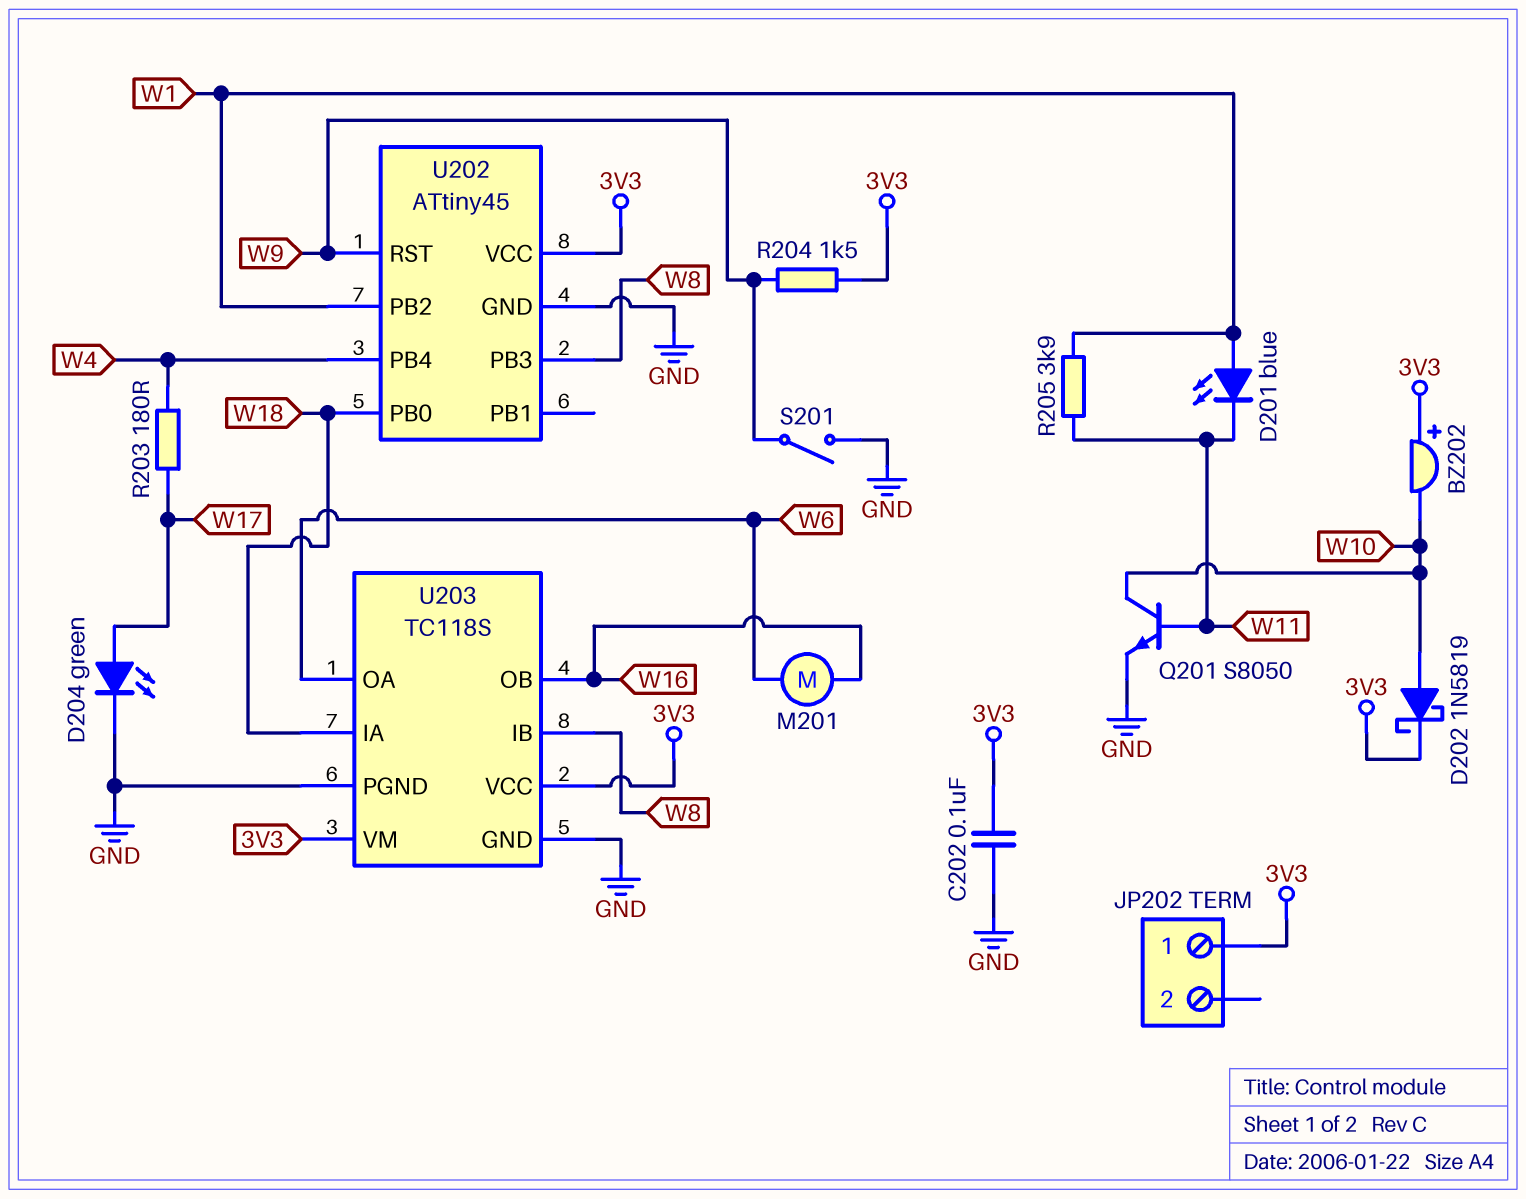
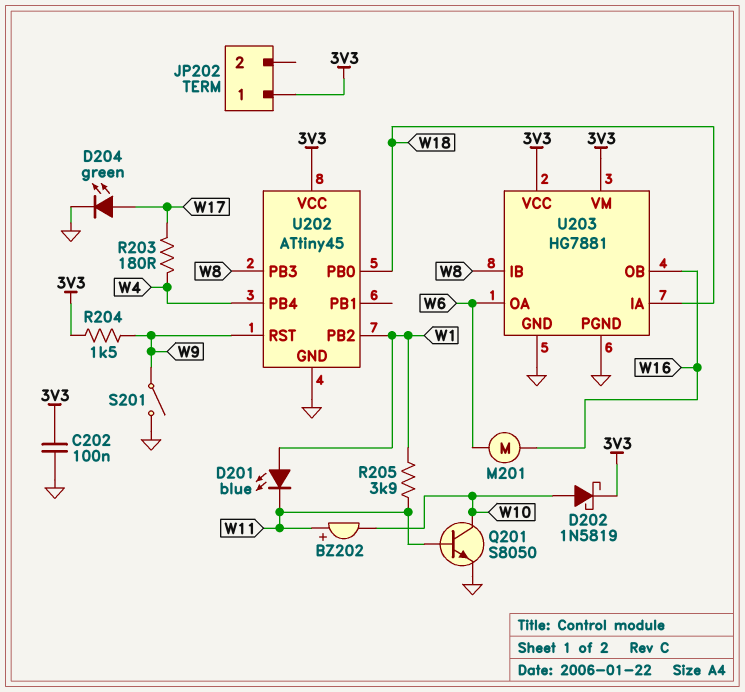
BZ202: buzzer (plus 3V3, minus W10) -> buzzer (plus W11, minus W10)
U203: TC118S -> HG7881

